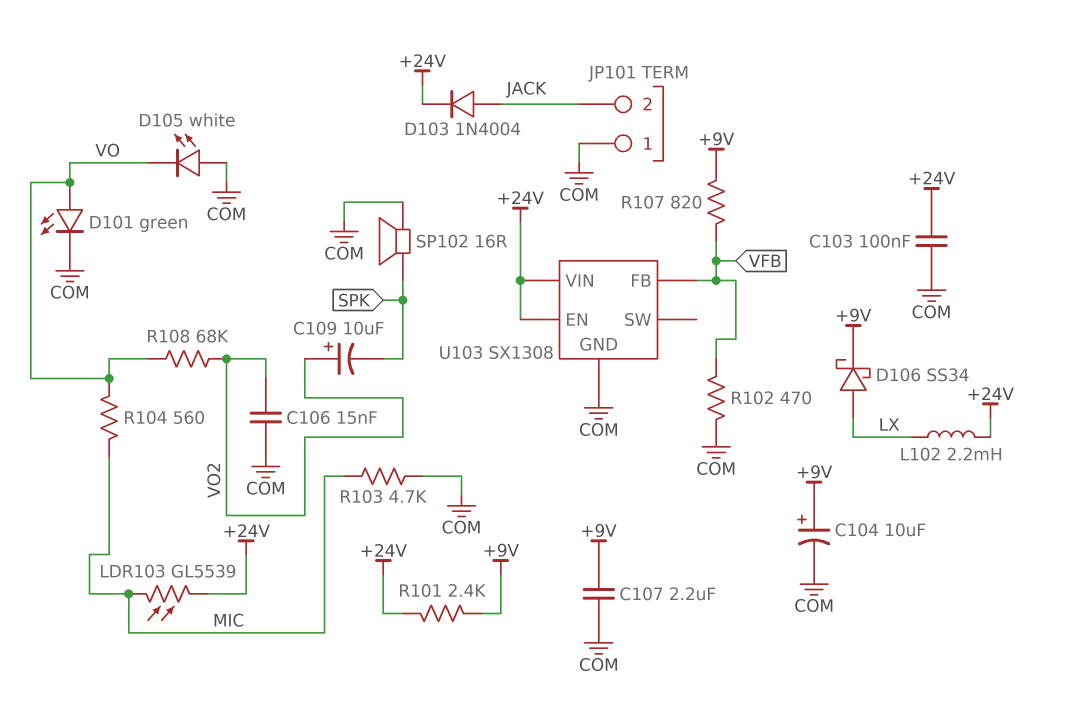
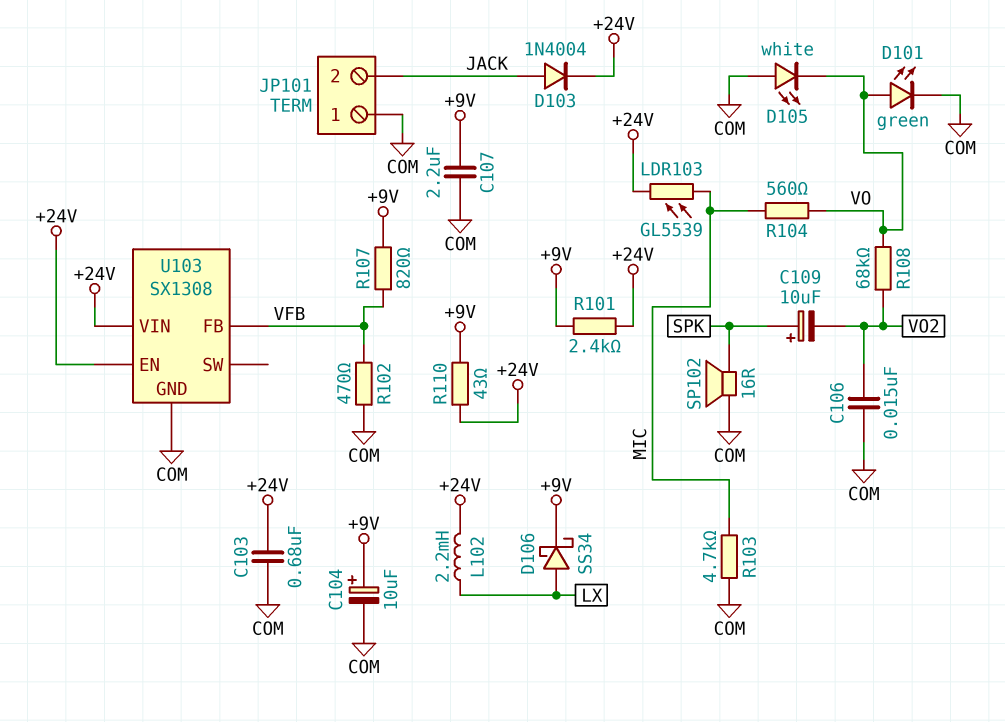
C103: 100nF (+24V, COM) -> 680nF (+24V, COM)
C109: 10uF (plus VO2, minus SPK) -> 10uF (plus SPK, minus VO2)
R110: none -> 43 (+9V, +24V)

